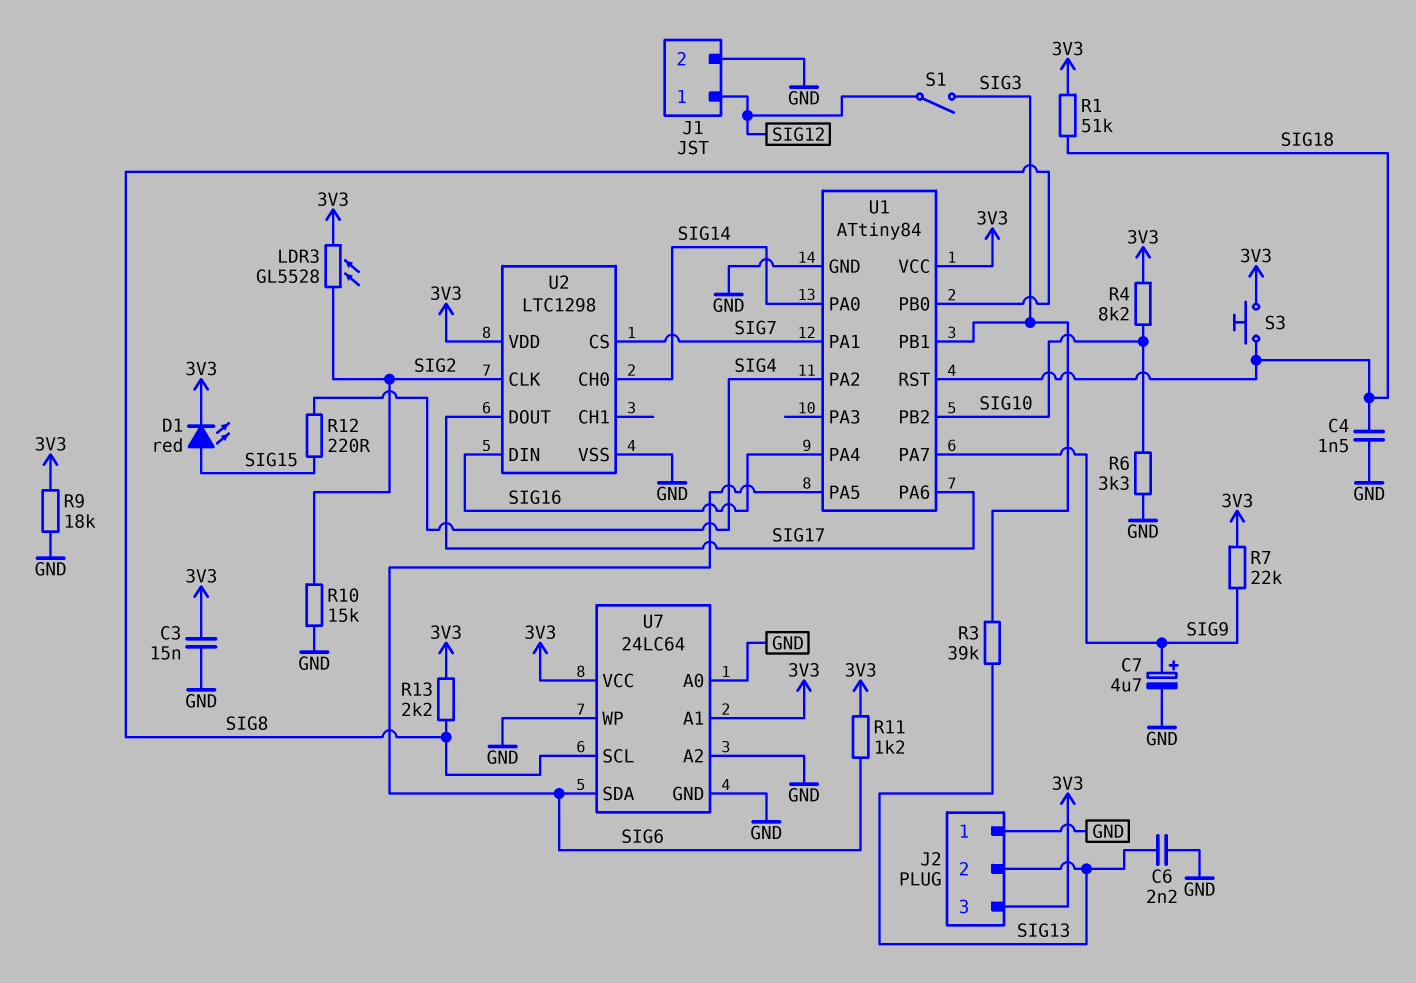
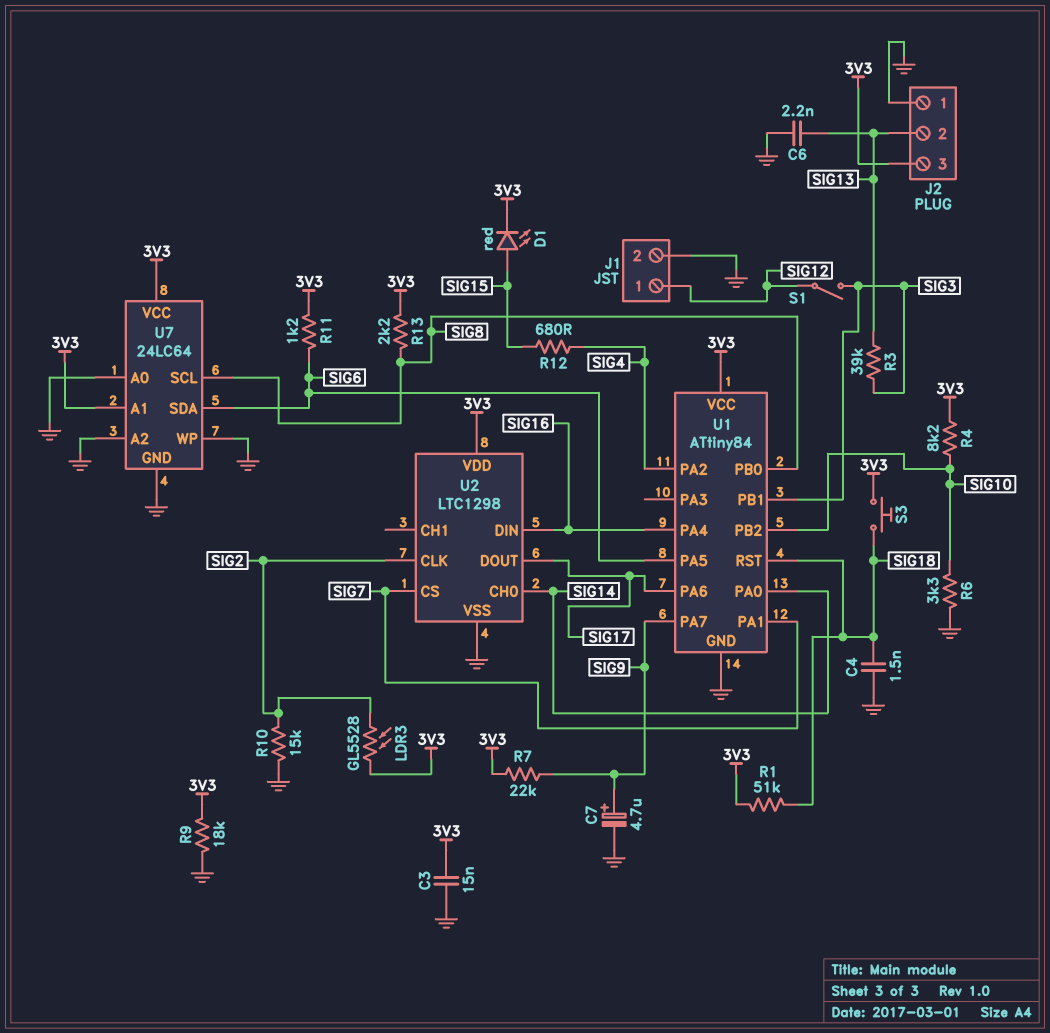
R12: 220 (SIG4, SIG15) -> 680 (SIG4, SIG15)

